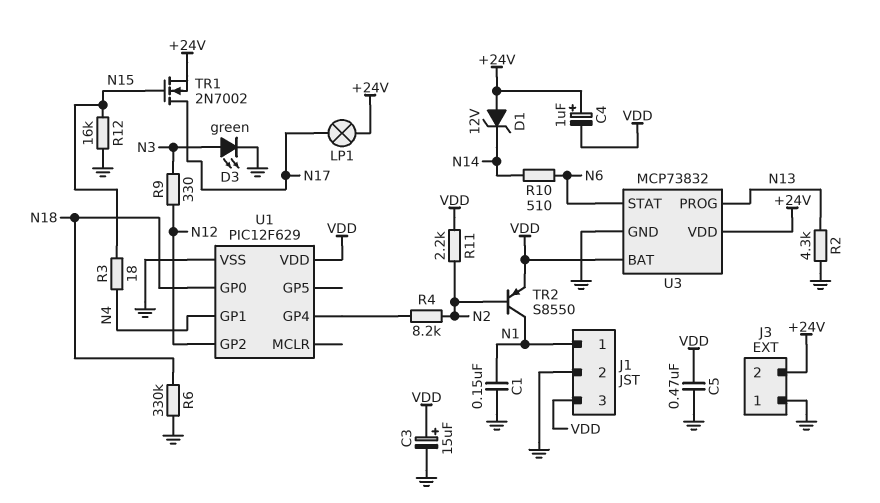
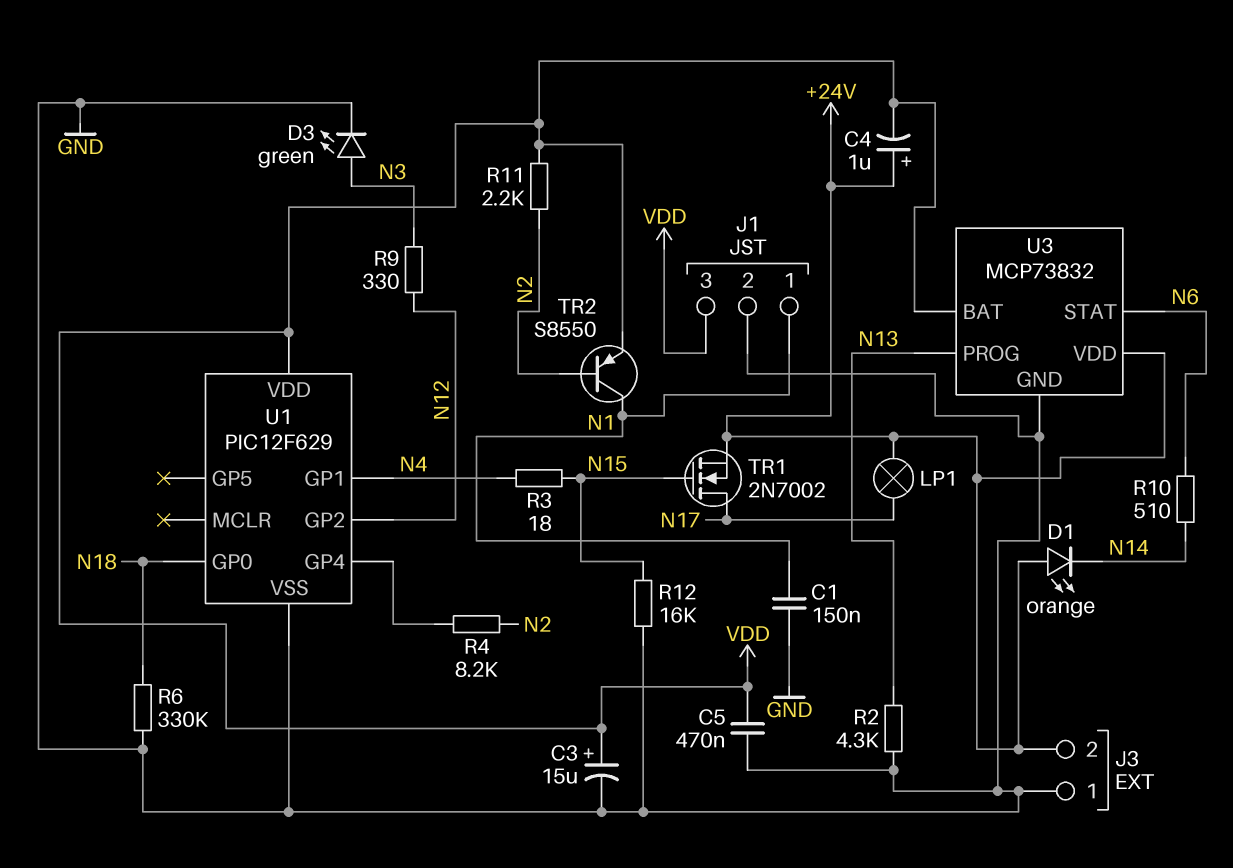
D1: zener 12V (A +24V, K N14) -> LED orange (A +24V, K N14)

